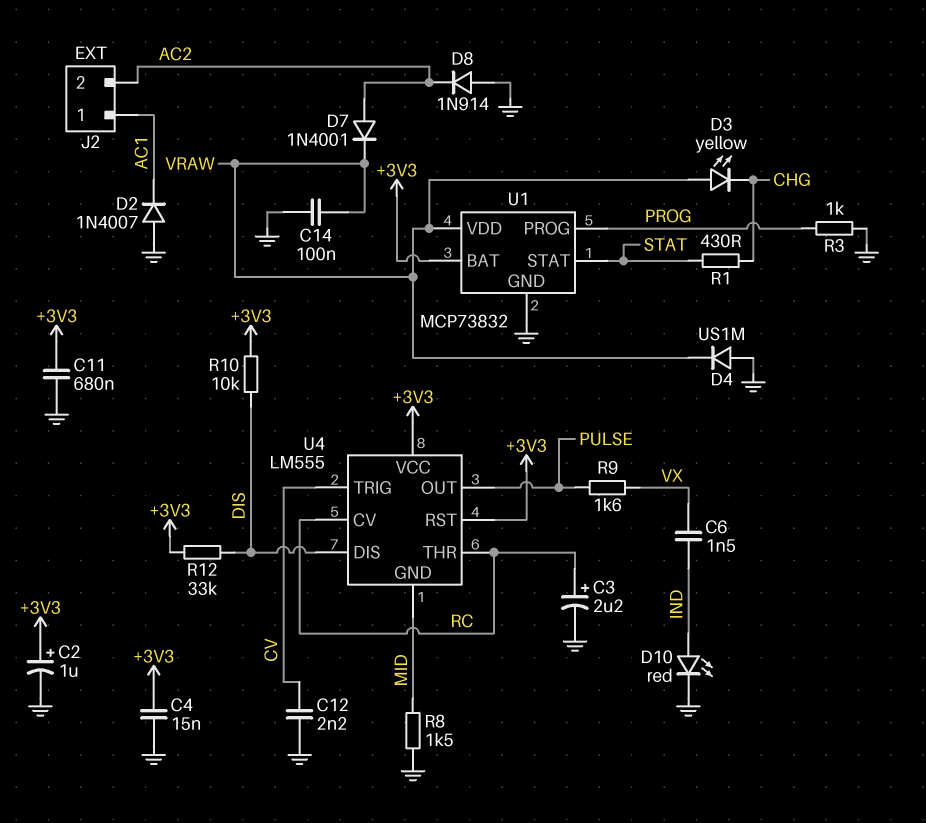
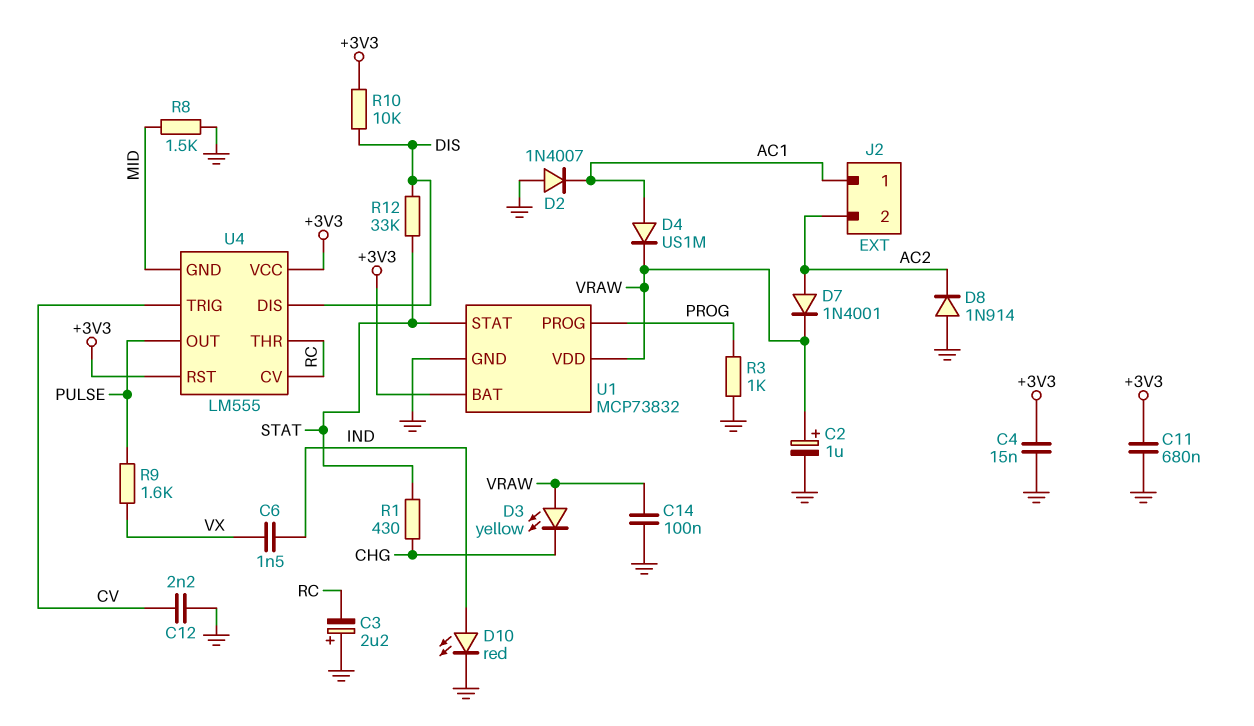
C2: 1uF (plus +3V3, minus GND) -> 1uF (plus VRAW, minus GND)
C3: 2.2uF (plus RC, minus GND) -> 2.2uF (plus GND, minus RC)
D4: diode US1M (A GND, K VRAW) -> diode US1M (A AC1, K VRAW)
R12: 33k (+3V3, DIS) -> 33k (DIS, STAT)

